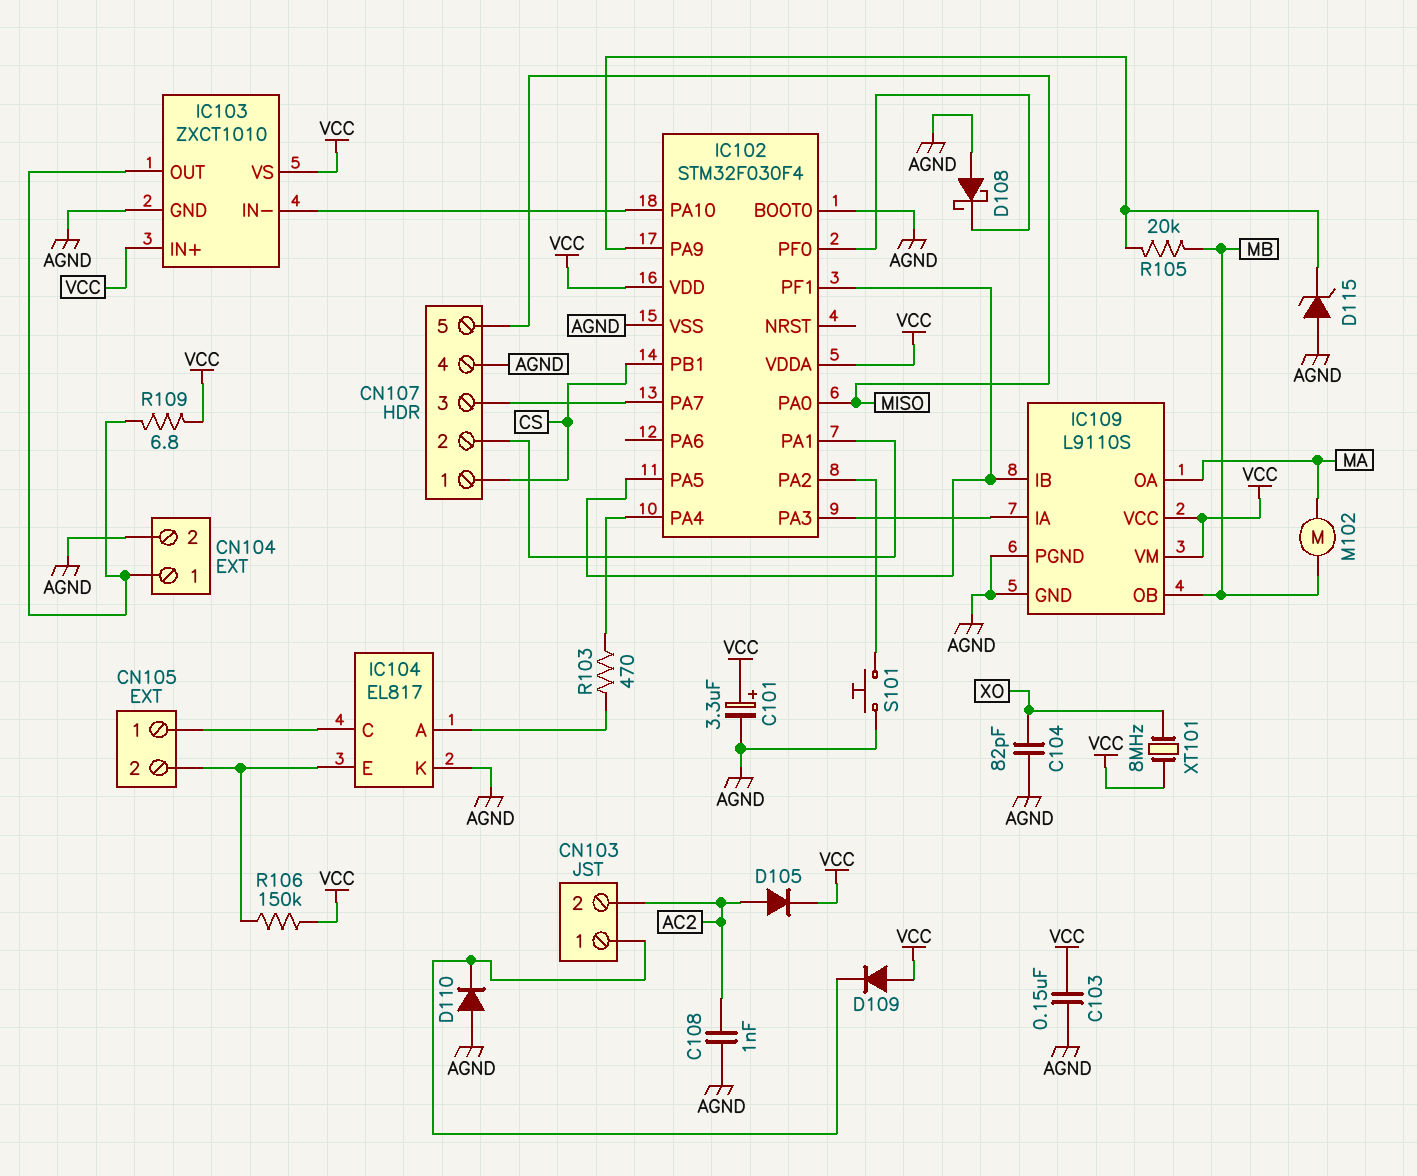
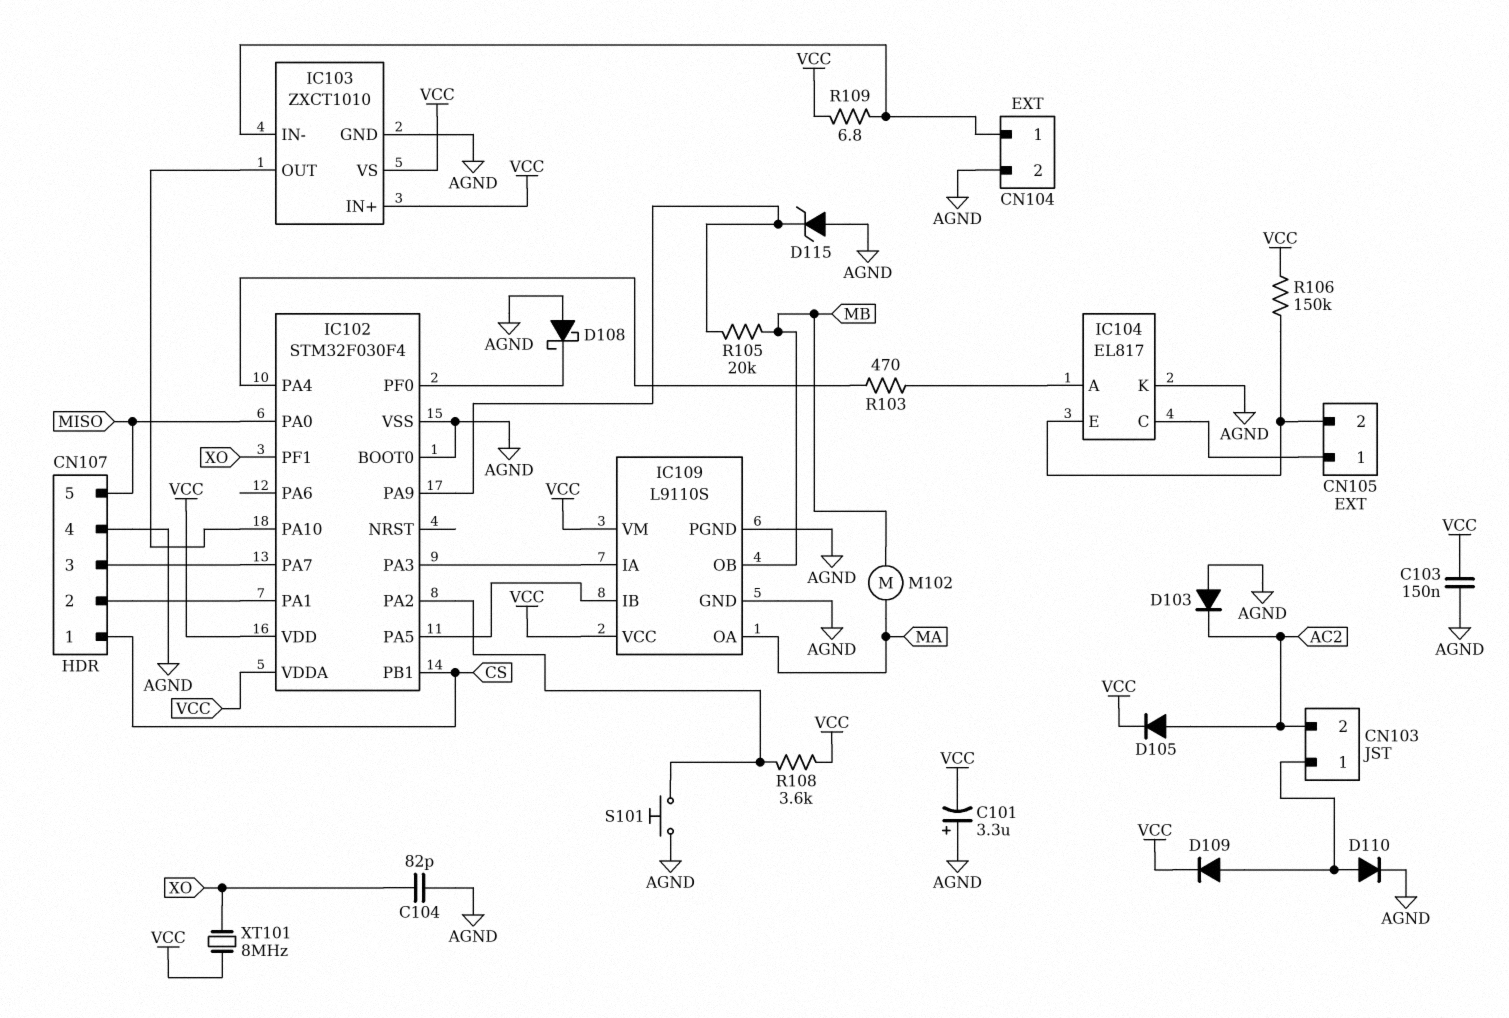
C101: 3.3uF (plus VCC, minus AGND) -> 3.3uF (plus AGND, minus VCC)
C108: 1nF (AC2, AGND) -> none
D103: none -> diode (A AGND, K AC2)
D109: diode (A VCC, K CN103/1) -> diode (A CN103/1, K VCC)
D110: diode (A AGND, K CN103/1) -> diode (A CN103/1, K AGND)
IC102 pin PF1: IC102/PA5 -> XO
IC103 pin IN-: IC102/PA10 -> CN104/1
IC103 pin OUT: CN104/1 -> IC102/PA10
R108: none -> 3.6k (IC102/PA2, VCC)

